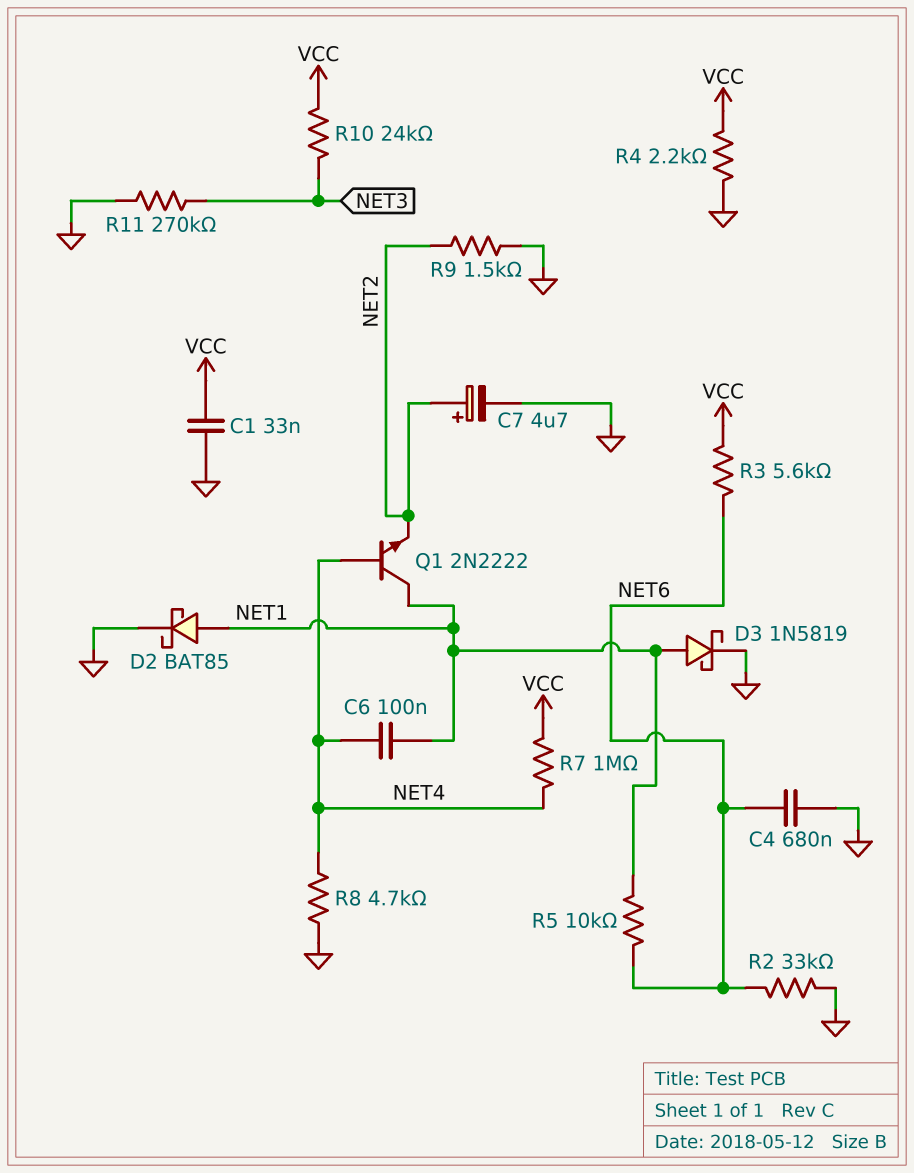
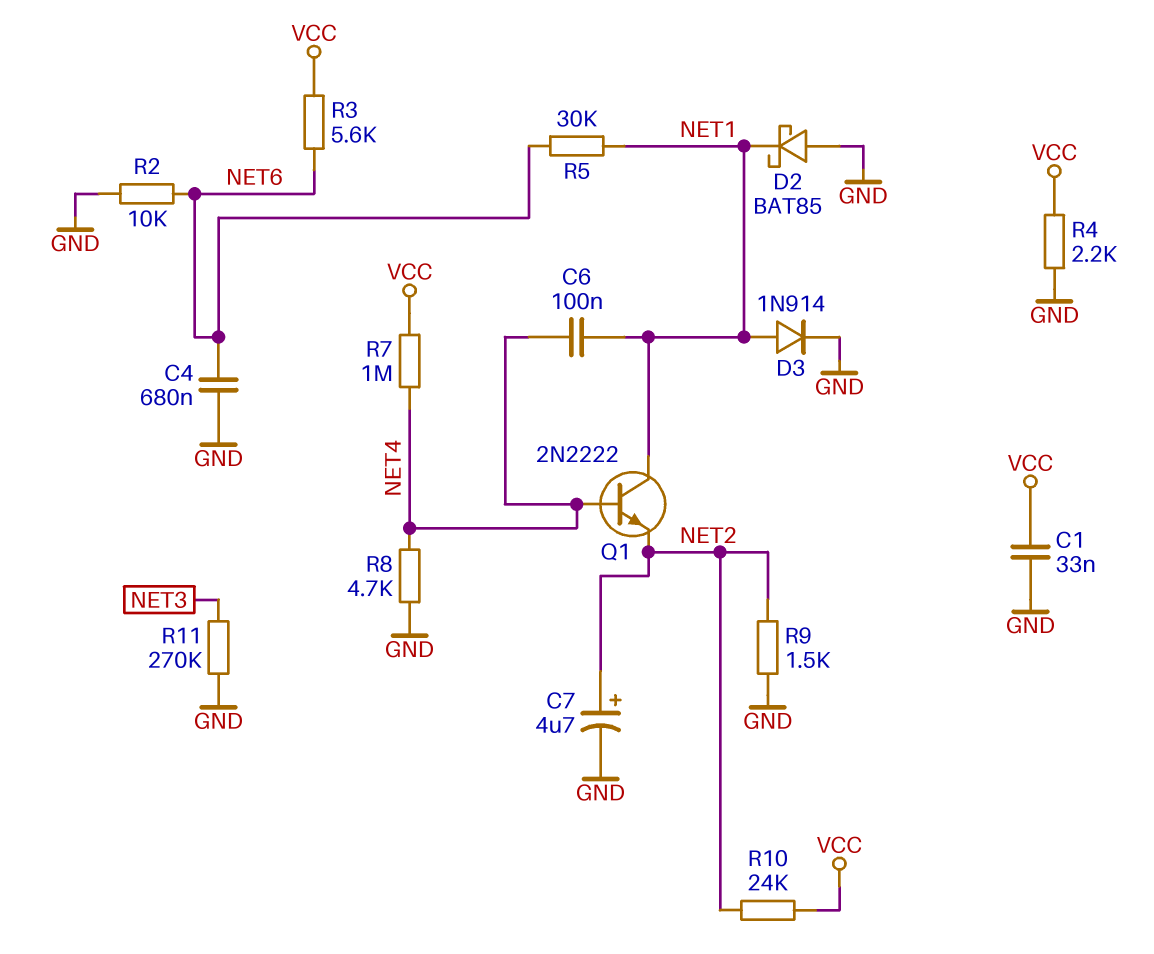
D2: schottky BAT85 (A NET1, K GND) -> schottky BAT85 (A GND, K NET1)
D3: schottky 1N5819 (A NET1, K GND) -> diode 1N914 (A NET1, K GND)
R2: 33k (GND, NET6) -> 10k (GND, NET6)
R5: 10k (NET1, NET6) -> 30k (NET1, NET6)
R10: 24k (NET3, VCC) -> 24k (NET2, VCC)

